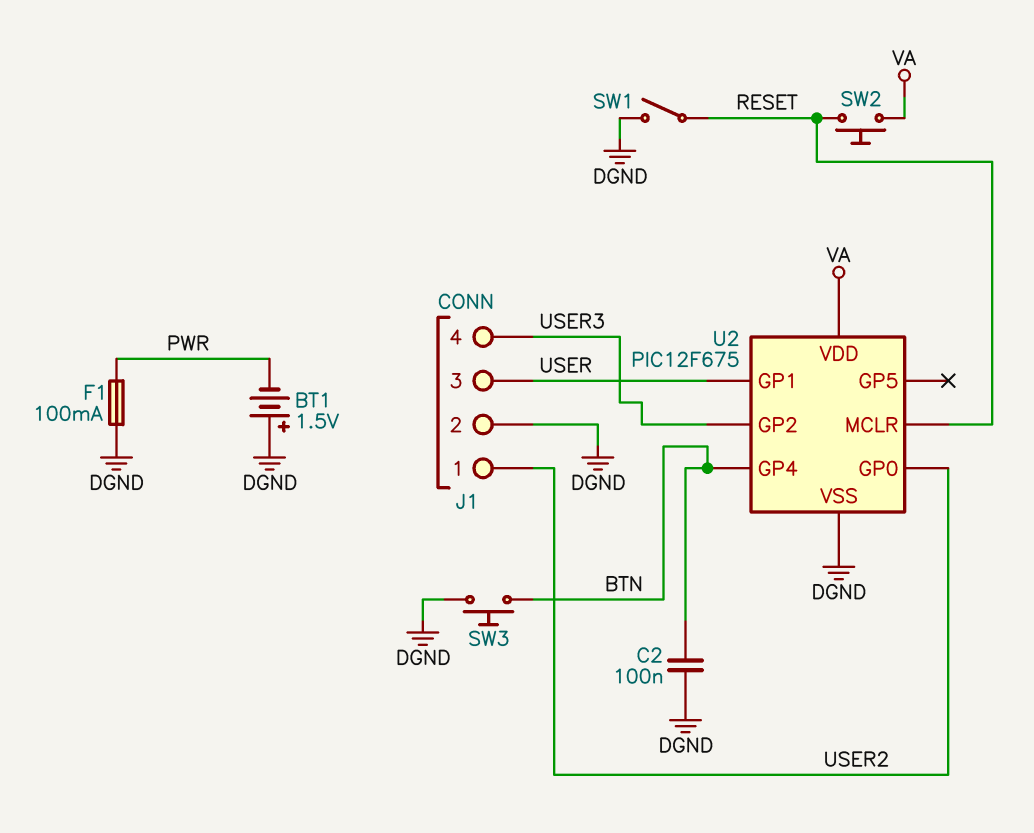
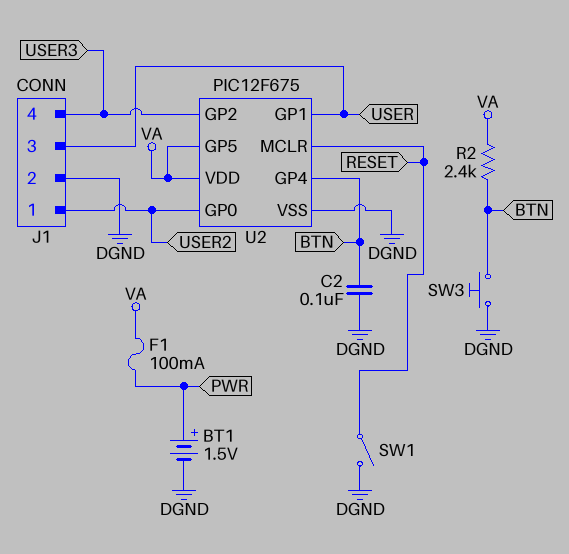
BT1: 1.5V (plus DGND, minus PWR) -> 1.5V (plus PWR, minus DGND)
F1: 100mA (DGND, PWR) -> 100mA (PWR, VA)
R2: none -> 2.4k (BTN, VA)
SW2: button (RESET, VA) -> none
U2 pin GP5: none -> VA

